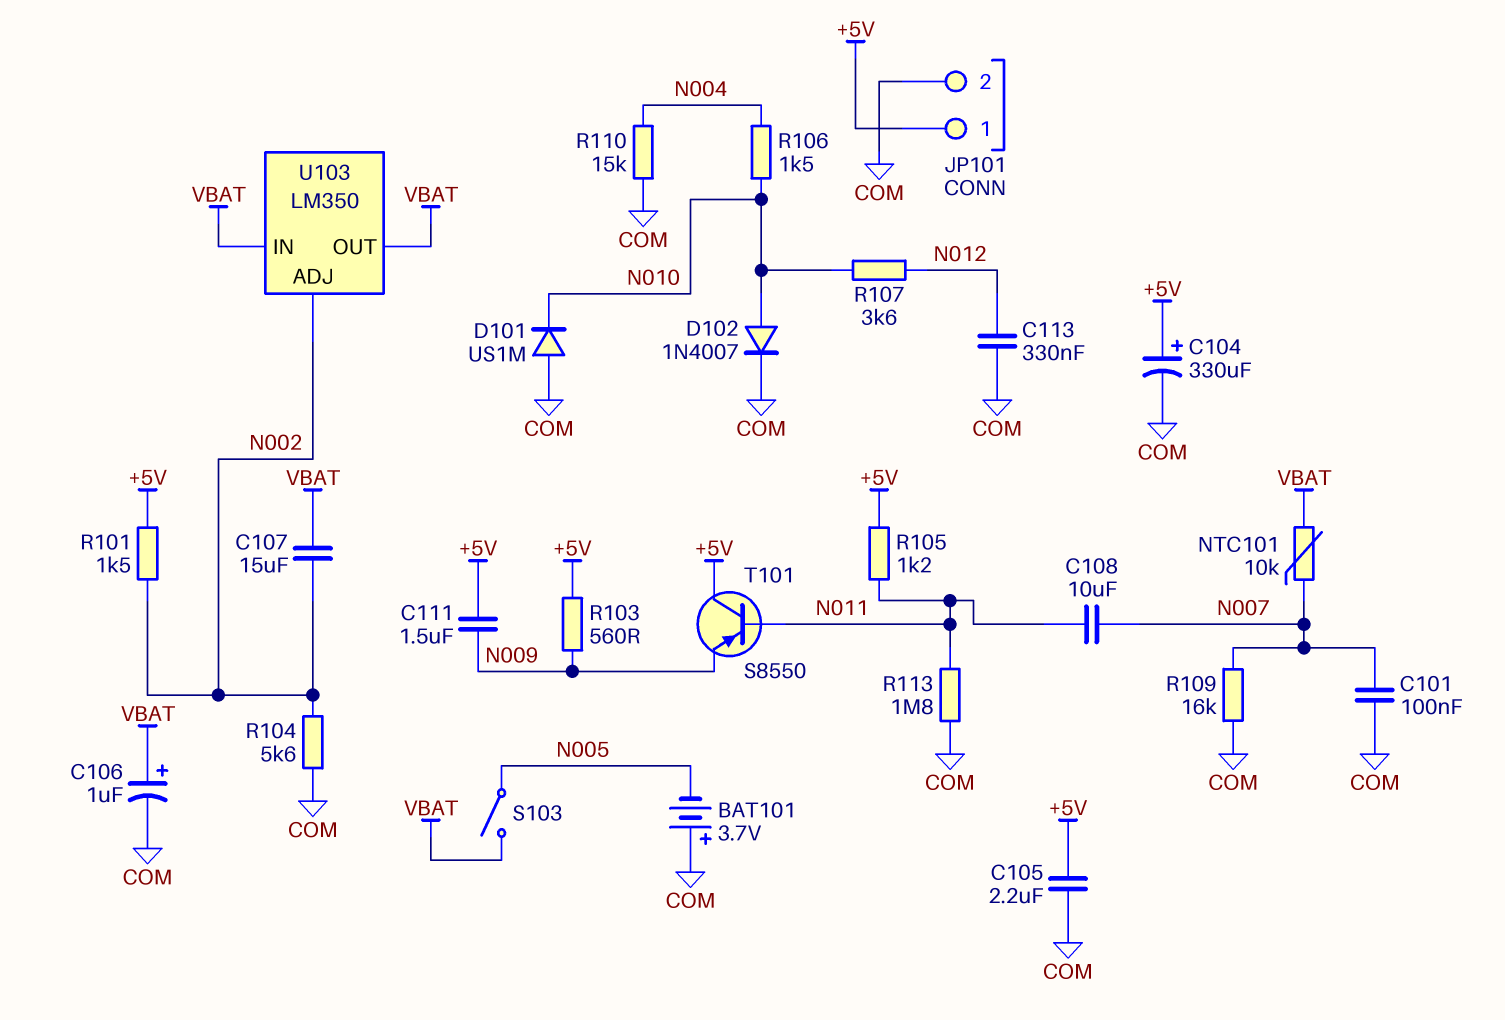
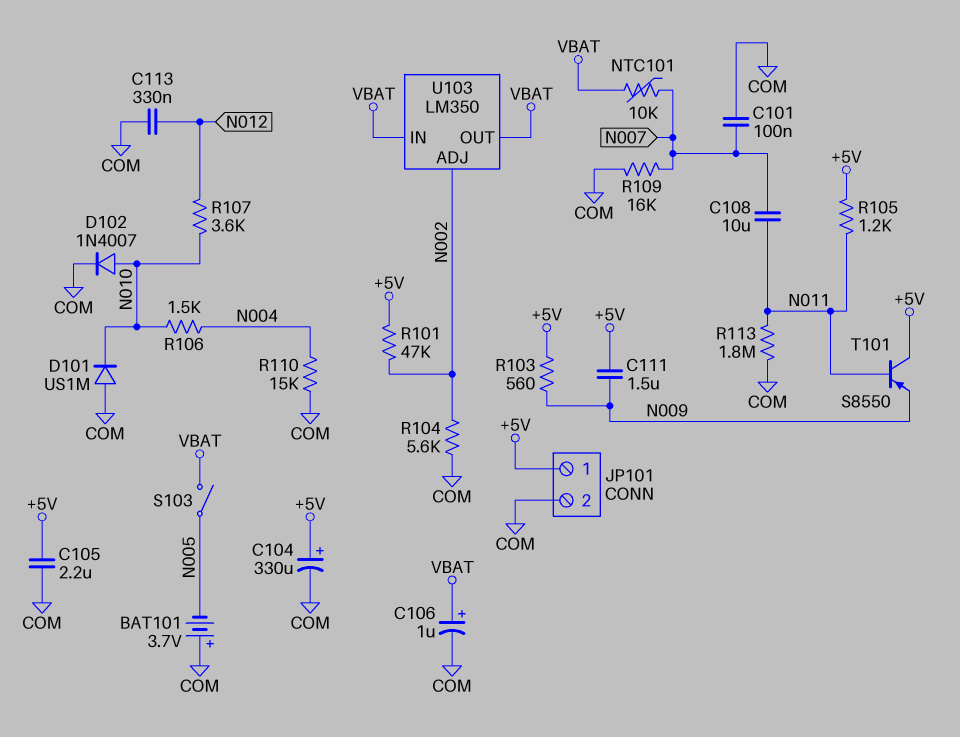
C107: 15uF (N002, VBAT) -> none
R101: 1.5k (+5V, N002) -> 47k (+5V, N002)

